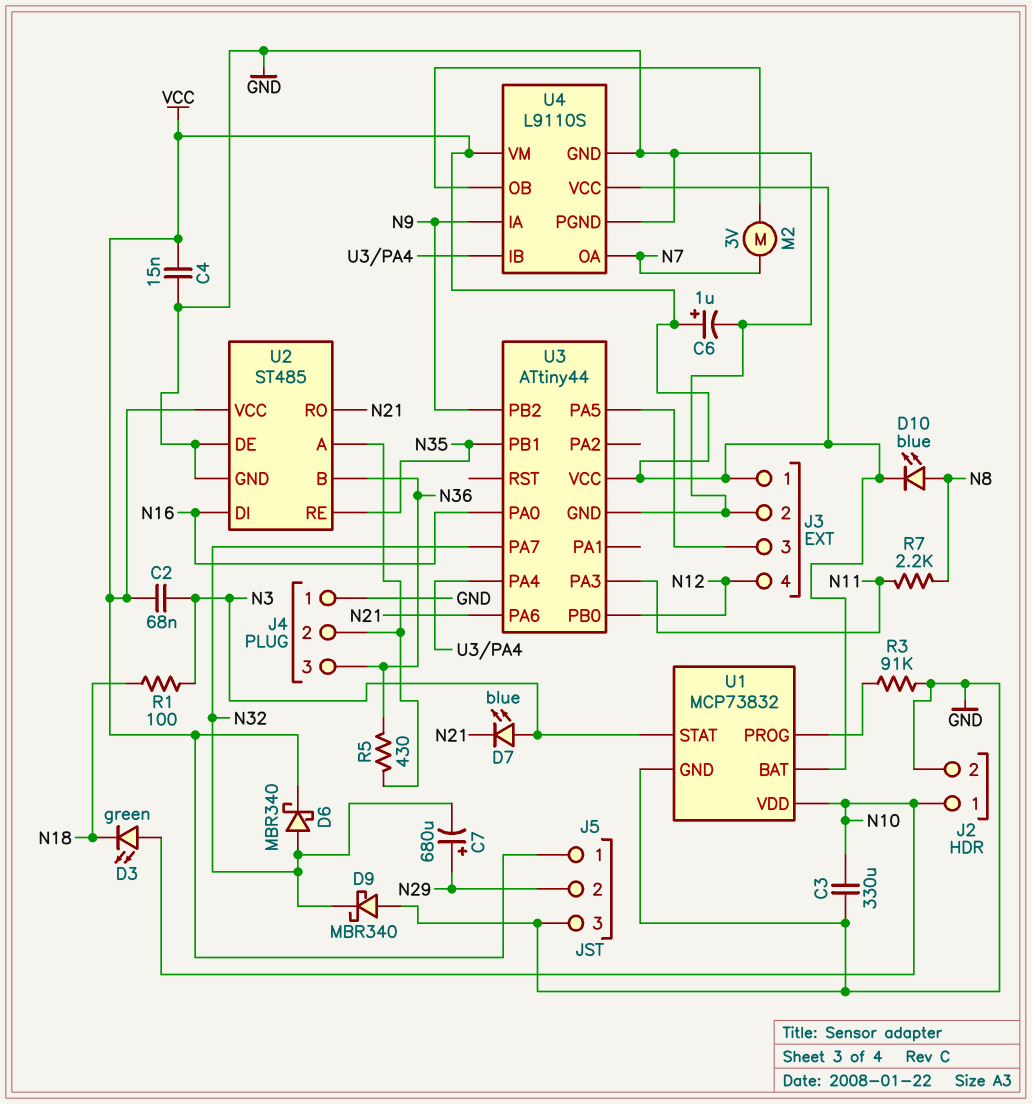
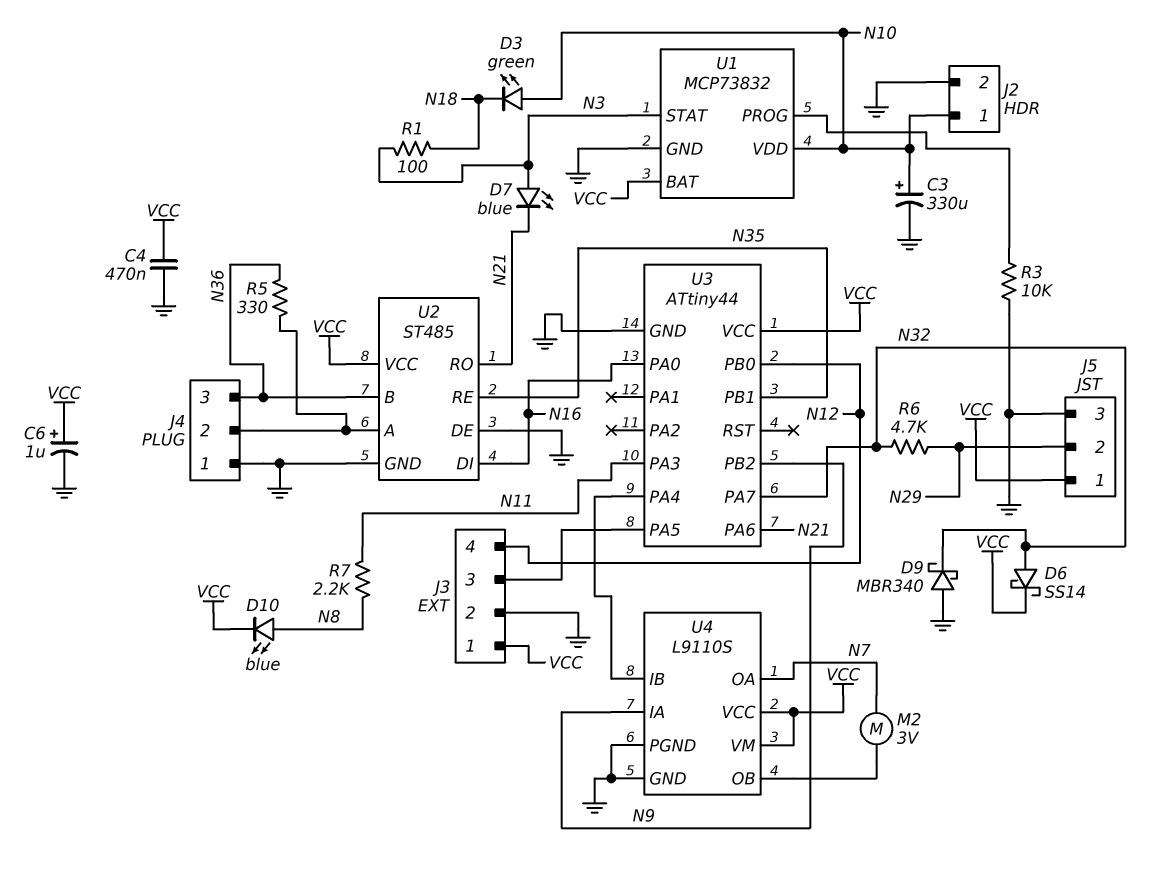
C2: 68nF (N3, VCC) -> none
C3: 330uF (GND, N10) -> 330uF (plus N10, minus GND)
C4: 15nF (GND, VCC) -> 470nF (GND, VCC)
C7: 680uF (plus N29, minus N32) -> none
D6: schottky MBR340 (A N32, K VCC) -> schottky SS14 (A N32, K VCC)
R3: 91k (GND, U1/PROG) -> 10k (GND, U1/PROG)
R5: 430 (J4/2, N36) -> 330 (J4/2, N36)
R6: none -> 4.7k (N29, N32)

